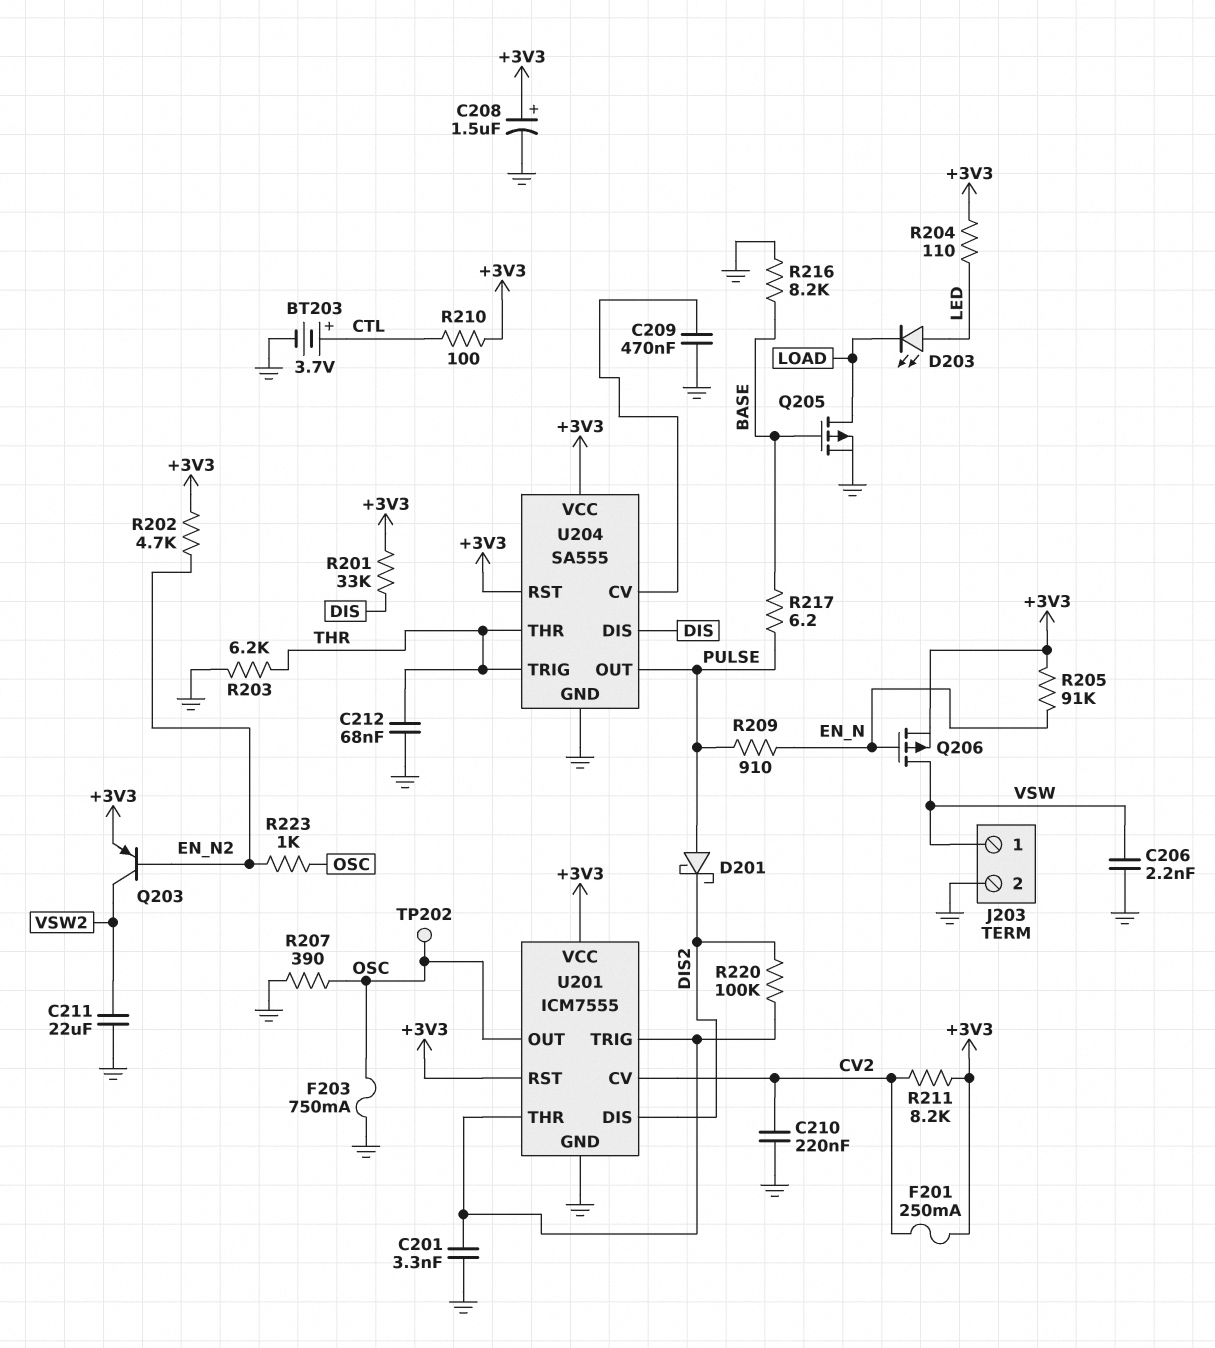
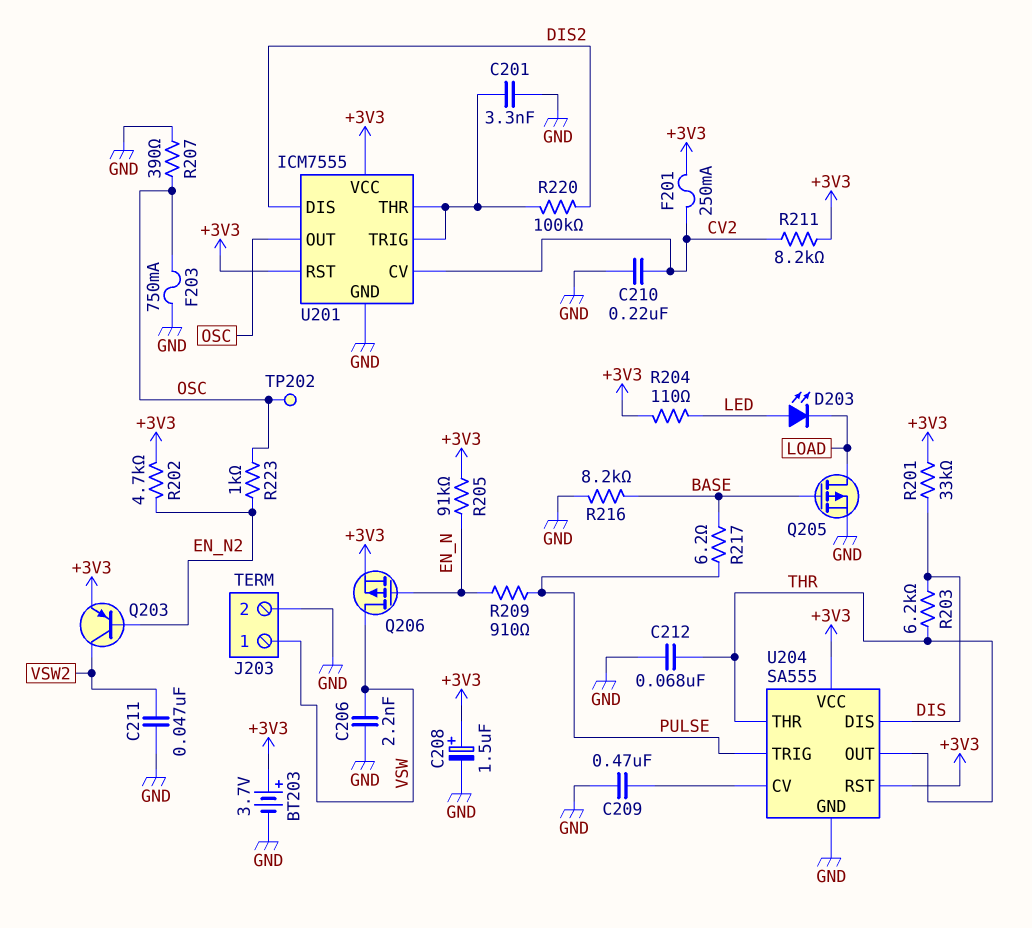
BT203: 3.7V (plus CTL, minus GND) -> 3.7V (plus +3V3, minus GND)
C211: 22uF (GND, VSW2) -> 47nF (GND, VSW2)
D201: schottky (A PULSE, K DIS2) -> none
R203: 6.2k (GND, THR) -> 6.2k (DIS, THR)
R210: 100 (+3V3, CTL) -> none
U204 pin OUT: PULSE -> THR
U204 pin TRIG: THR -> PULSE

